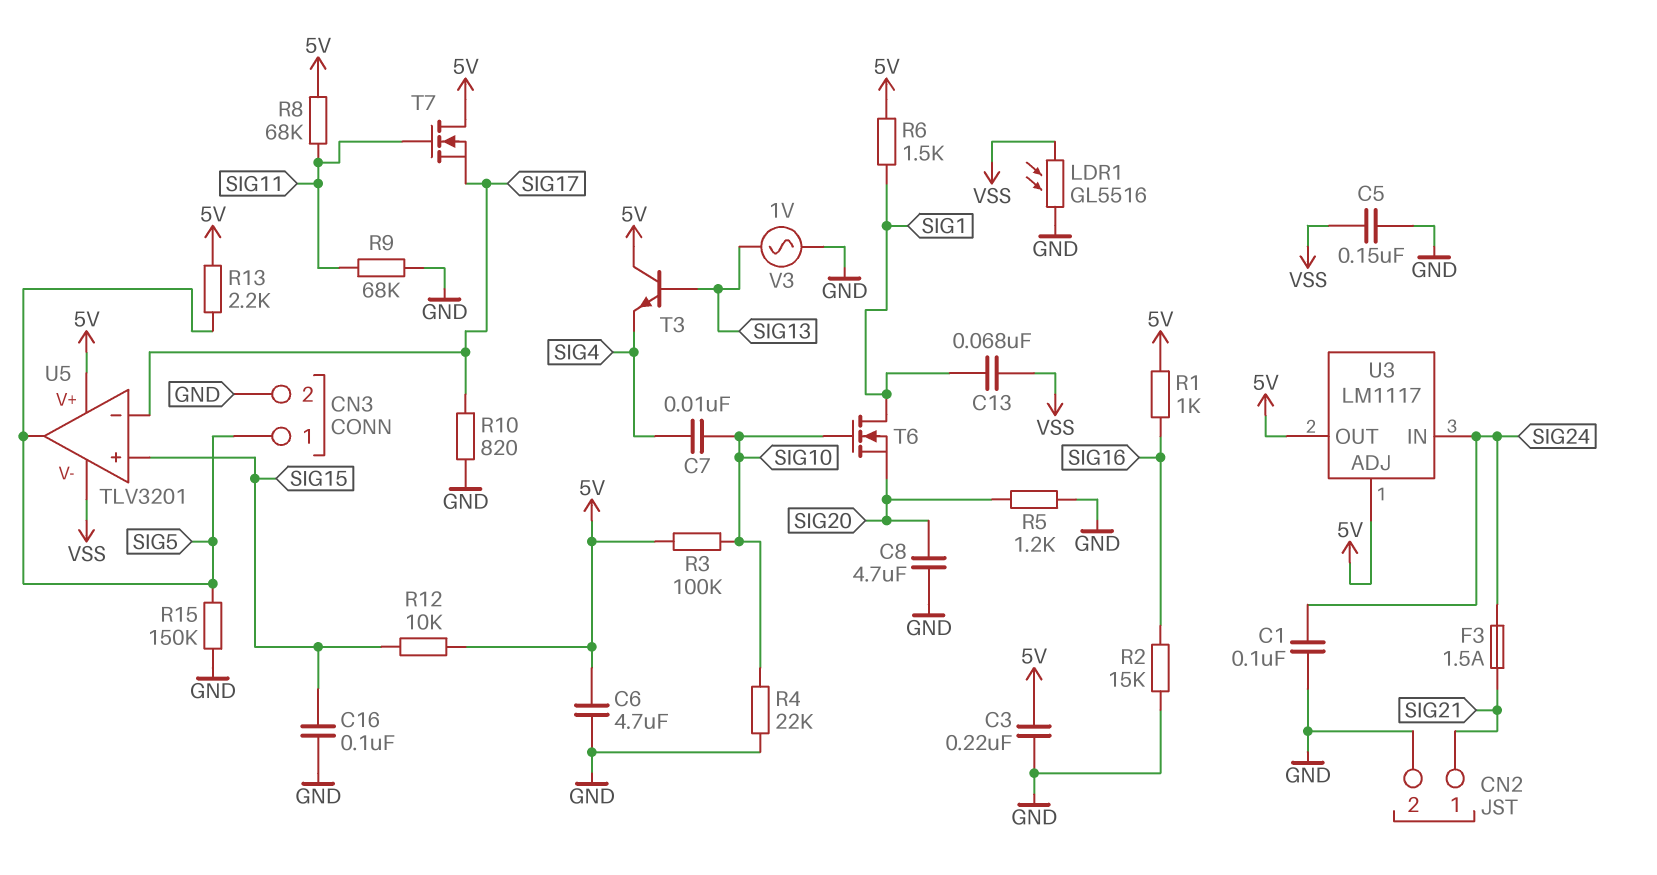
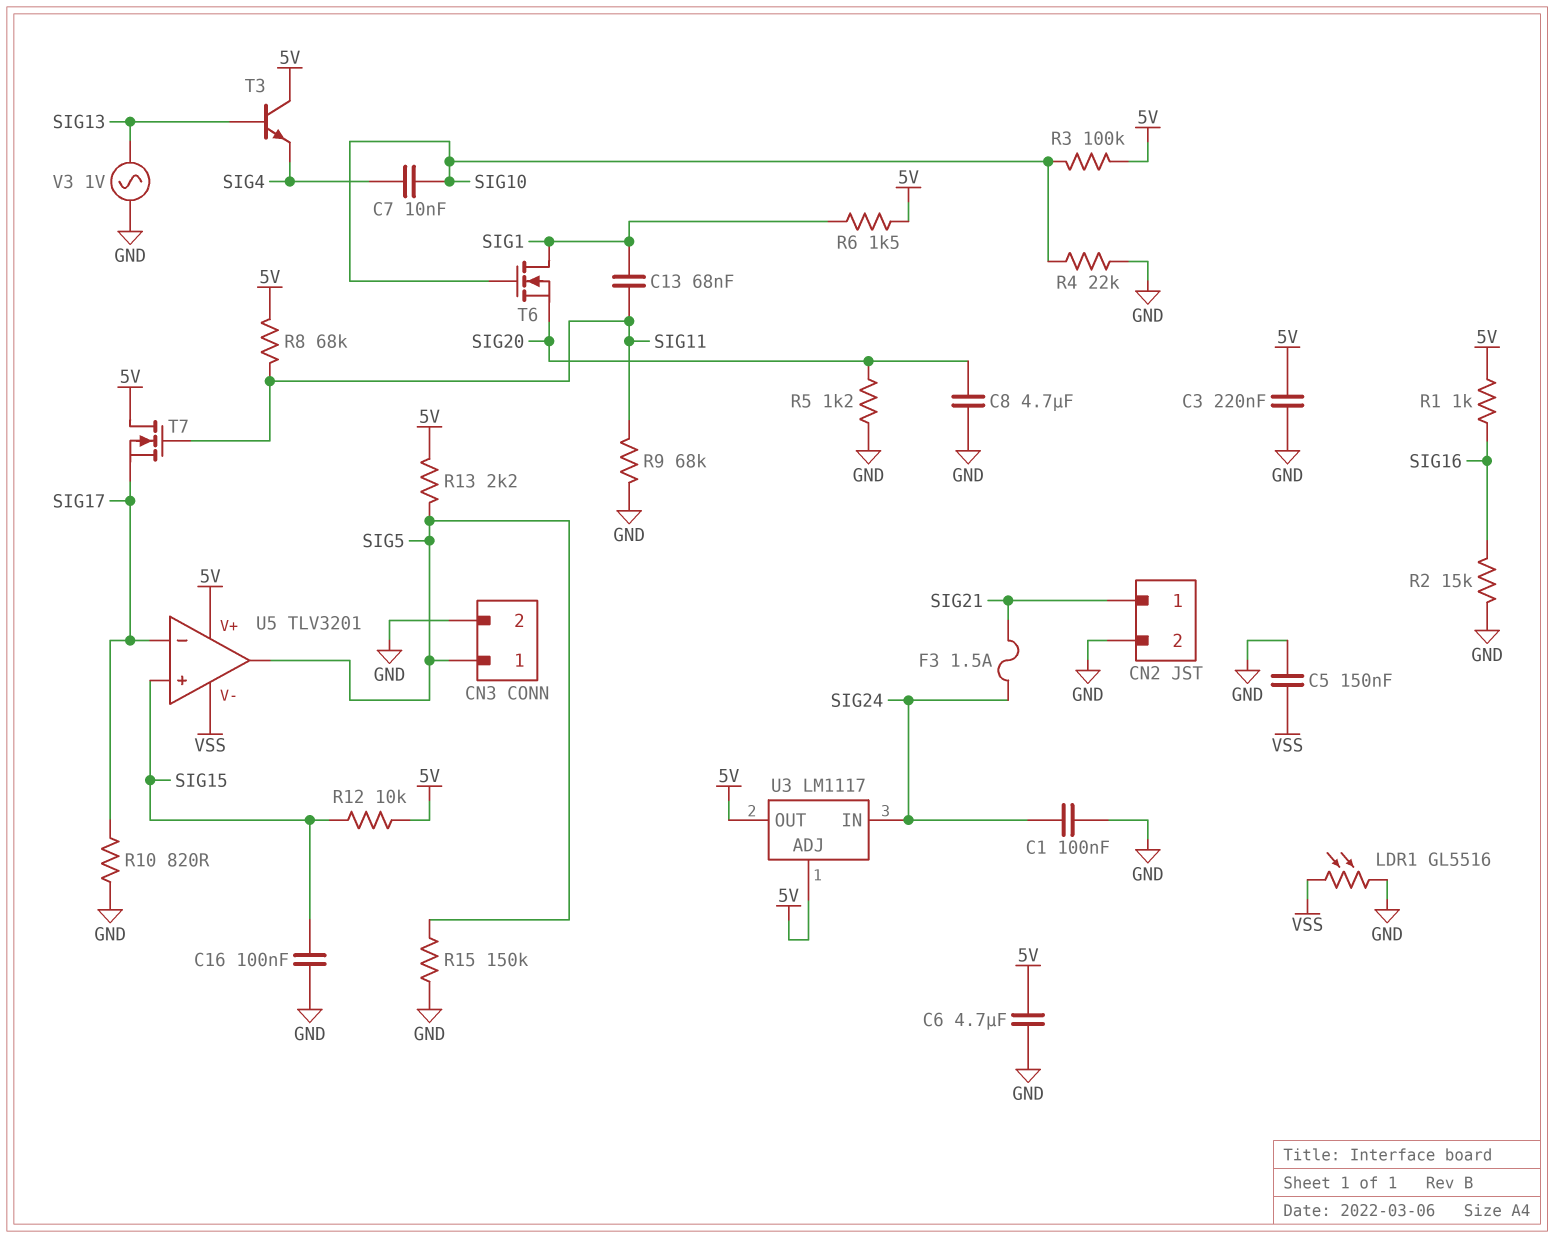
C13: 68nF (SIG1, VSS) -> 68nF (SIG1, SIG11)

